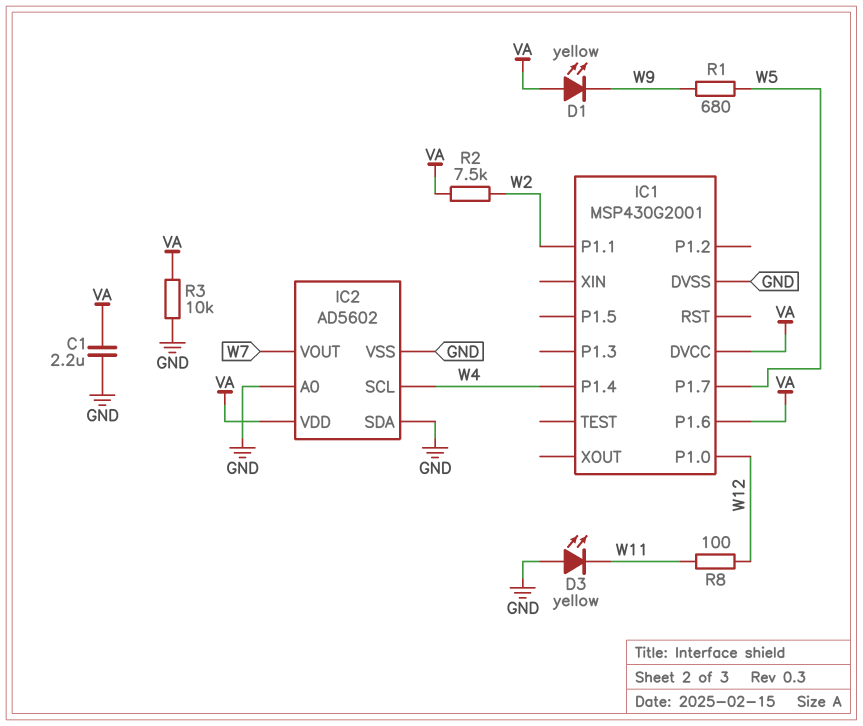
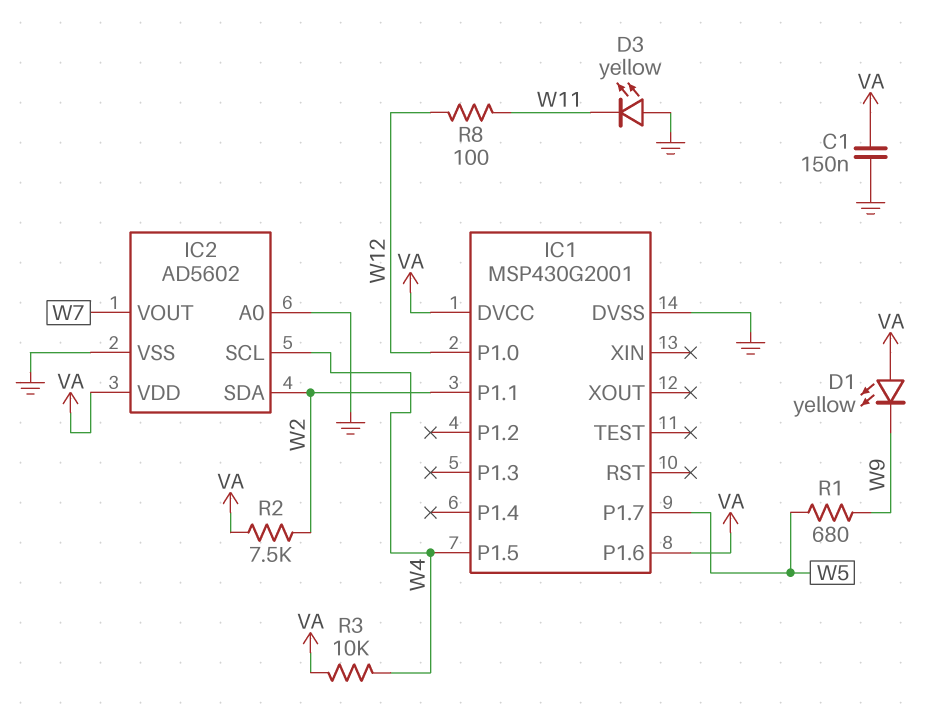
C1: 2.2uF (GND, VA) -> 150nF (GND, VA)
IC1 pin P1.4: W4 -> none
IC1 pin P1.5: none -> W4
IC2 pin SDA: GND -> W2
R3: 10k (GND, VA) -> 10k (VA, W4)

